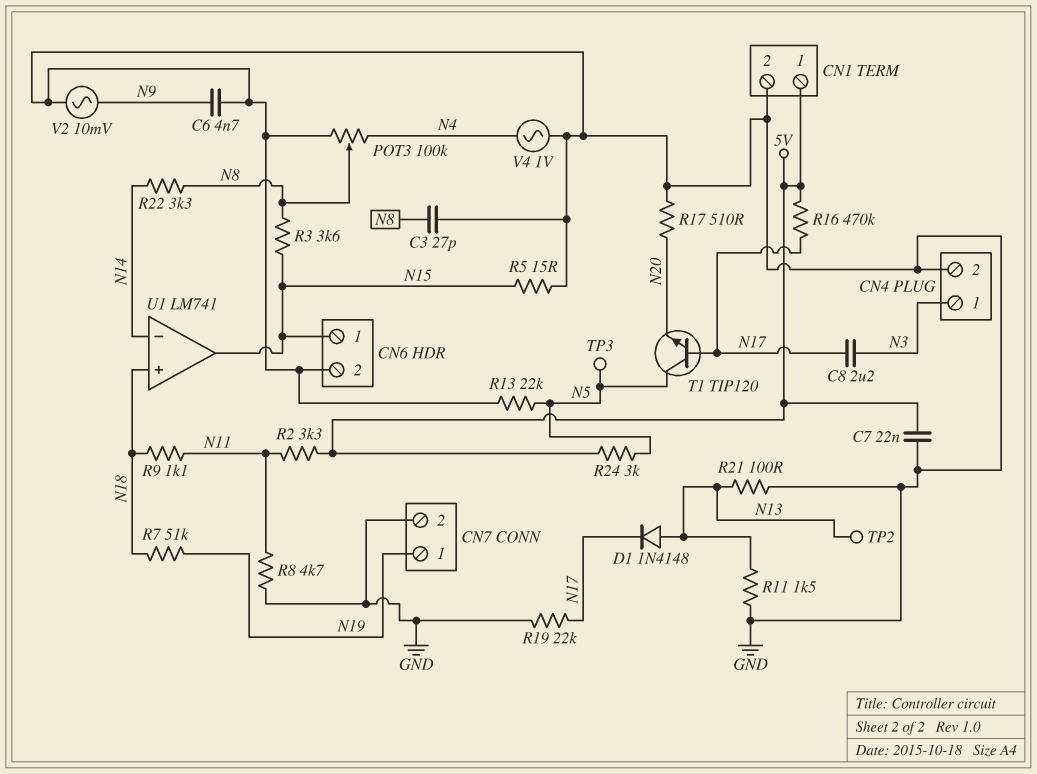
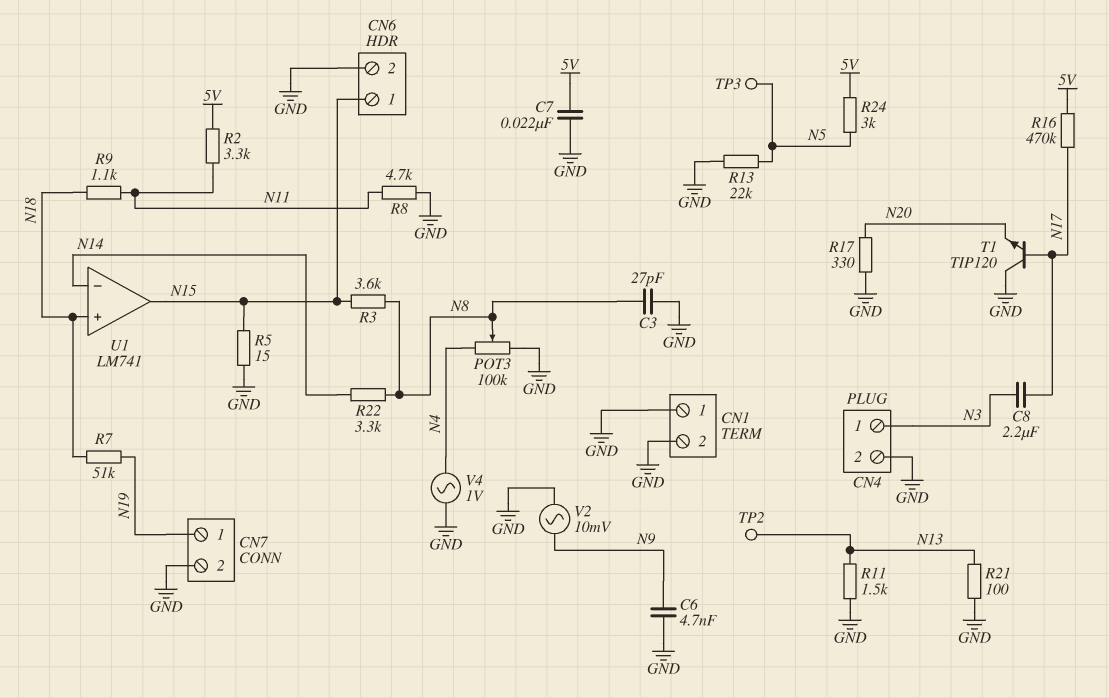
CN1 pin 1: 5V -> GND
D1: diode 1N4148 (A N13, K N17) -> none
R17: 510 (GND, N20) -> 330 (GND, N20)
R19: 22k (GND, N17) -> none
T1: NPN TIP120 (B N17, C N5, E N20) -> NPN TIP120 (B N17, C GND, E N20)

